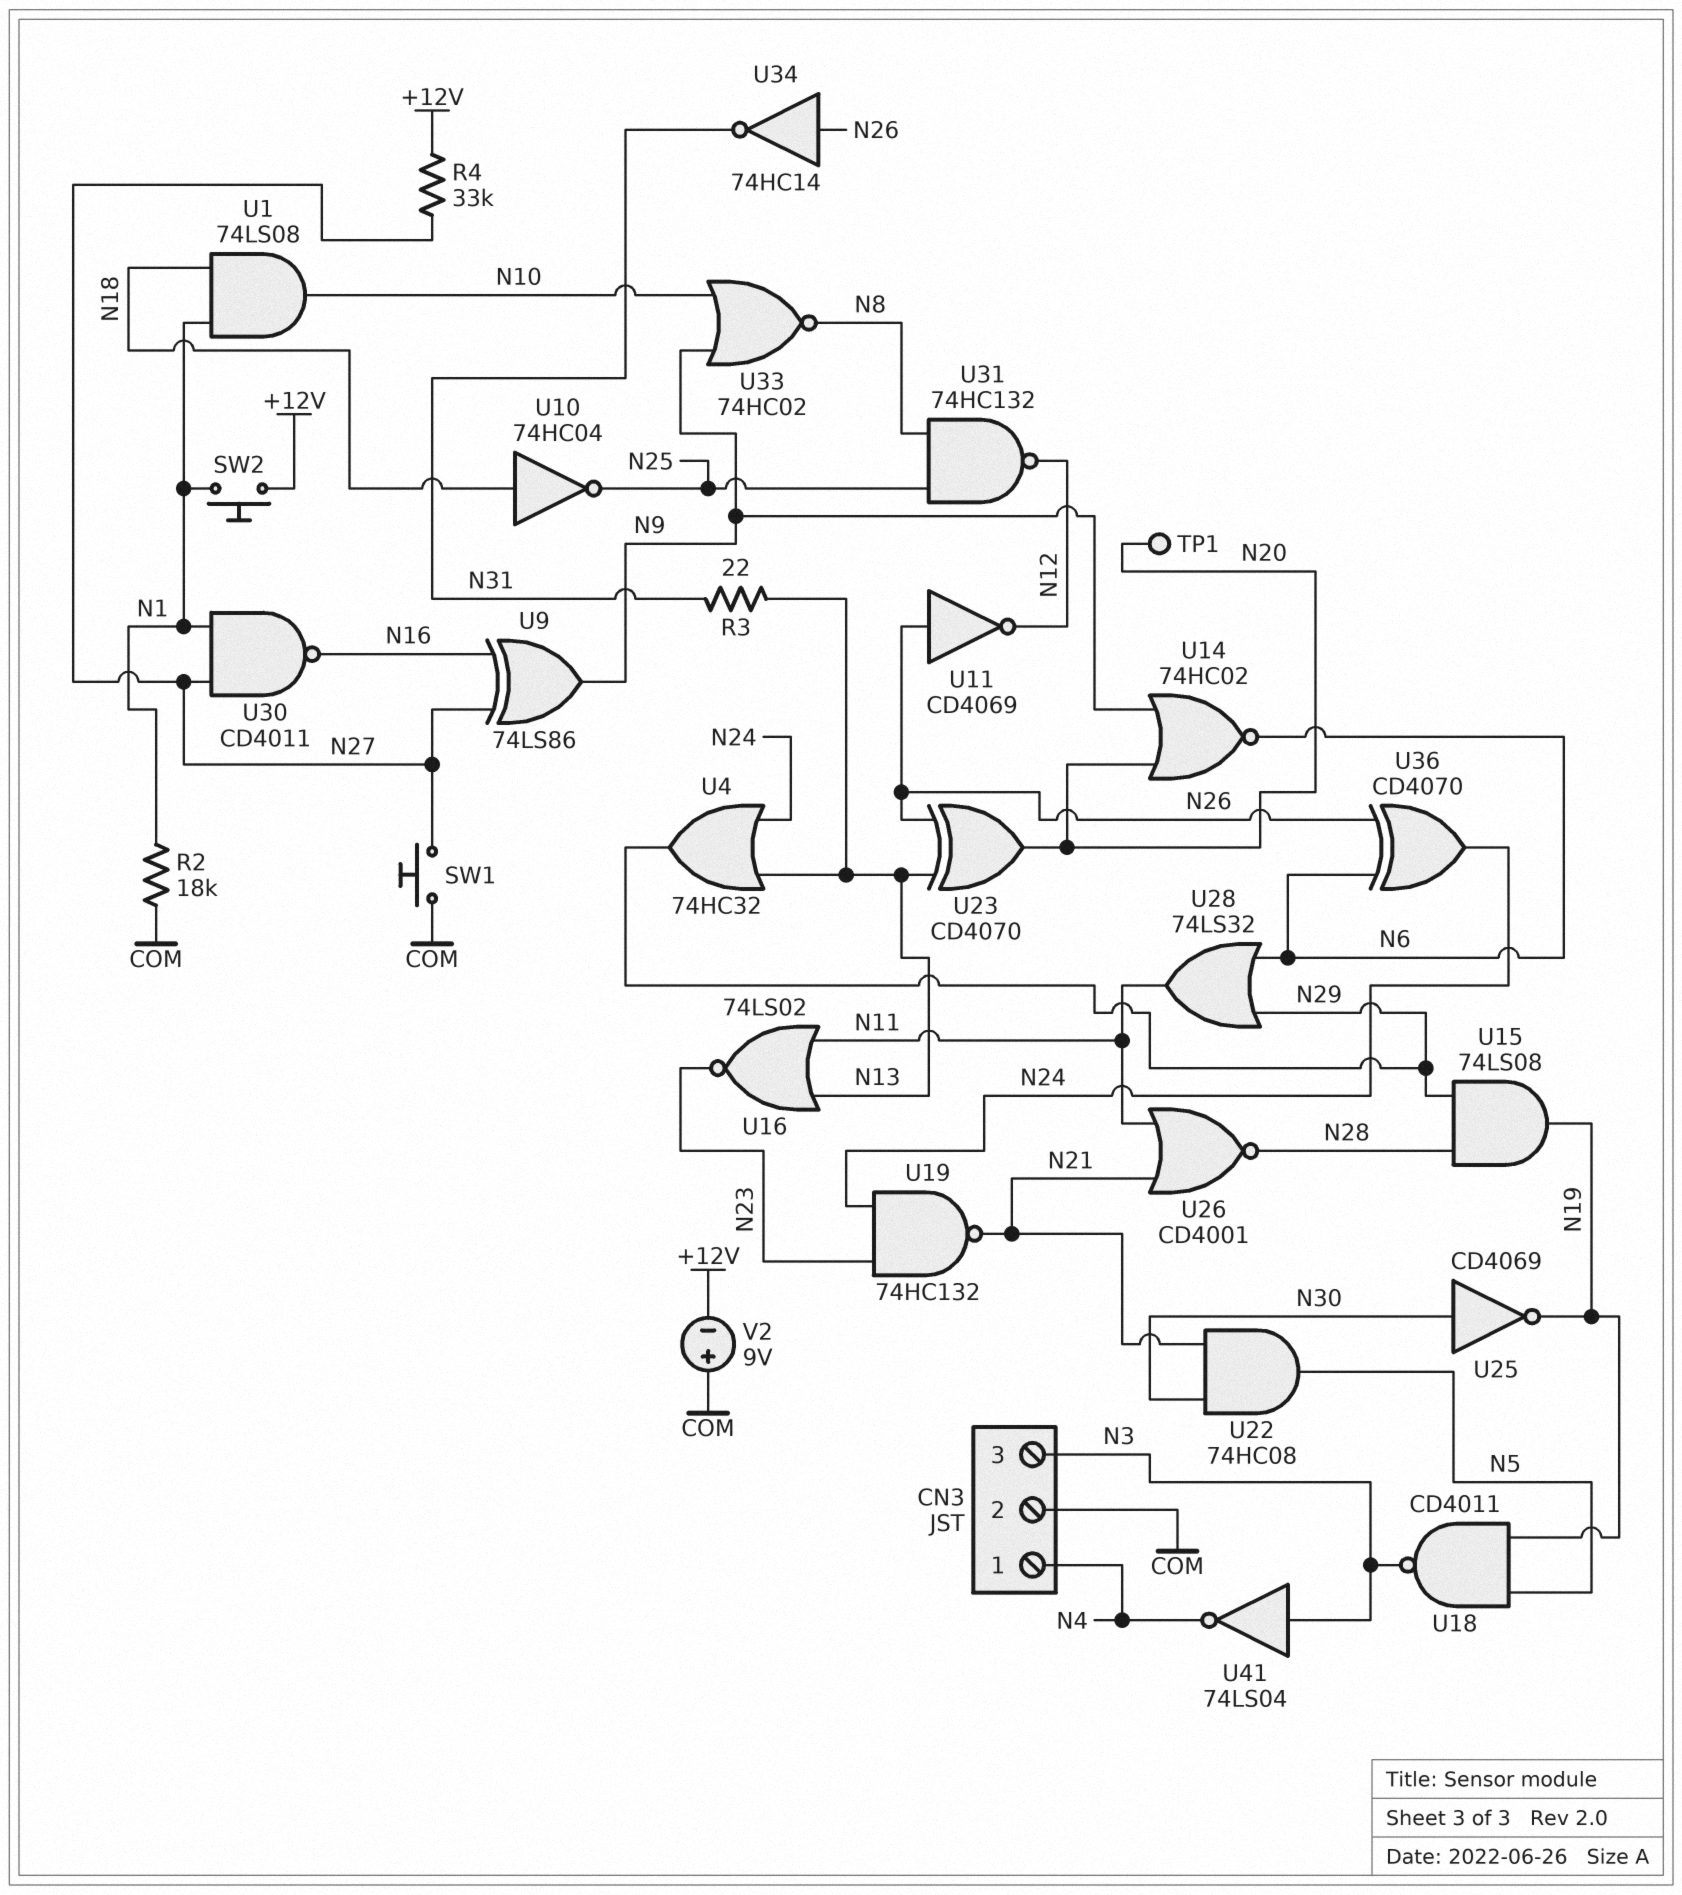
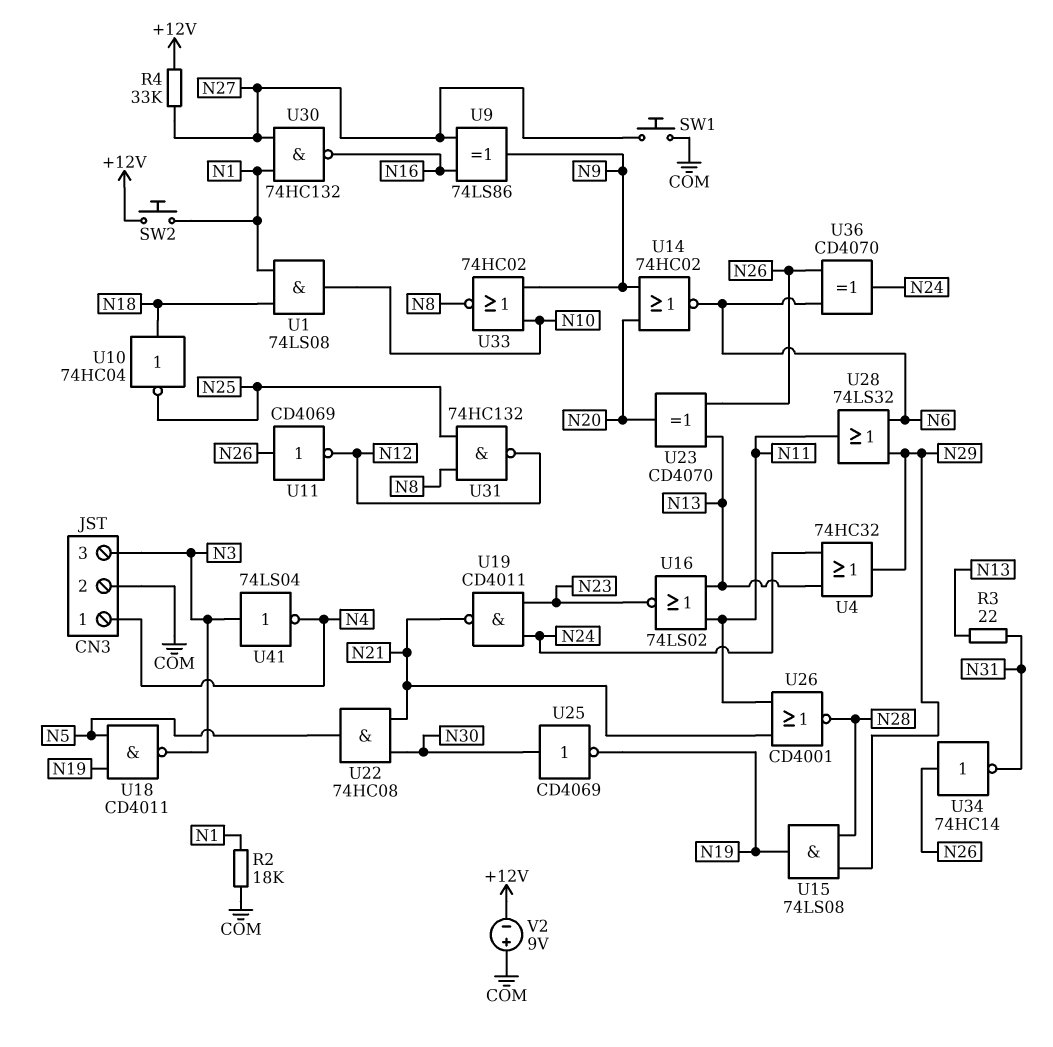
TP1: test point (N20) -> none
U19: NAND 74HC132 (in N23, in N24, out N21) -> NAND CD4011 (in N23, in N24, out N21)
U30: NAND CD4011 (in N1, in N27, out N16) -> NAND 74HC132 (in N1, in N27, out N16)

